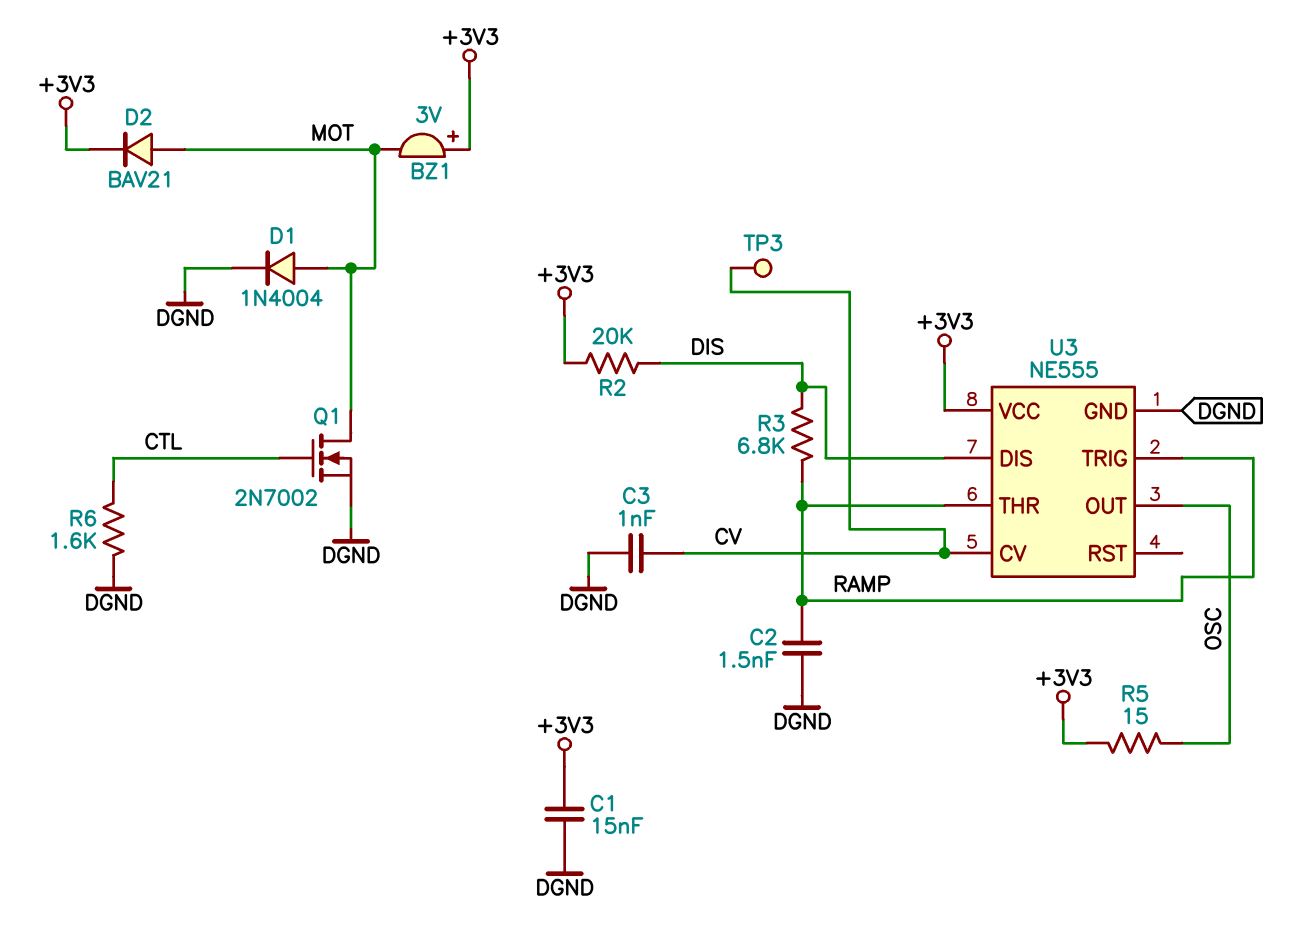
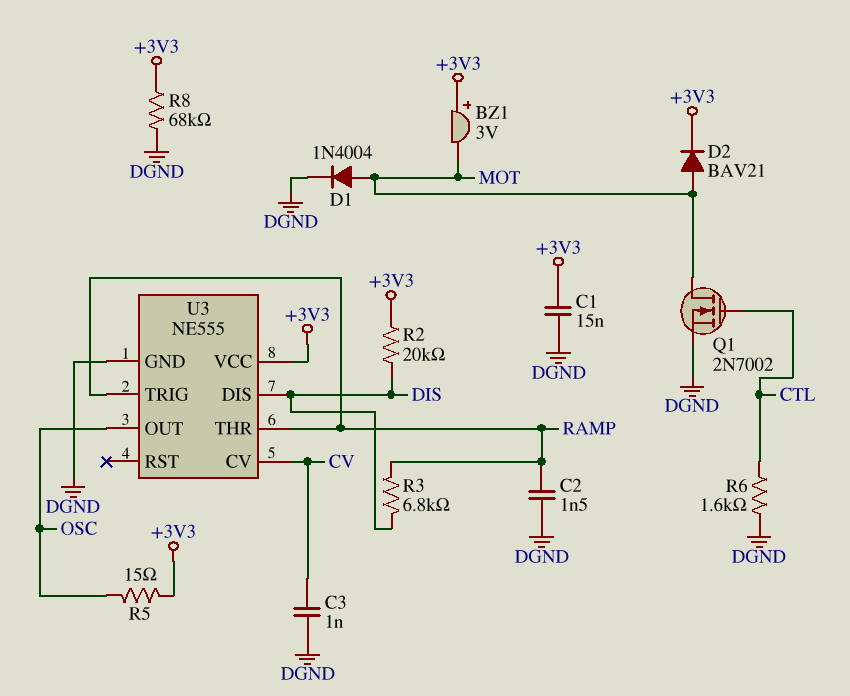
R8: none -> 68k (+3V3, DGND)
TP3: test point (CV) -> none

